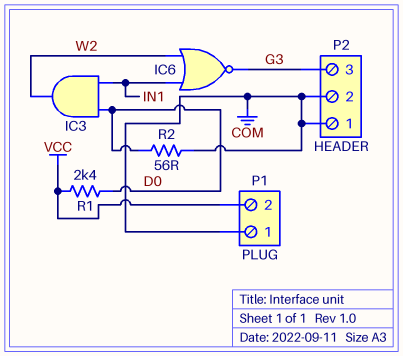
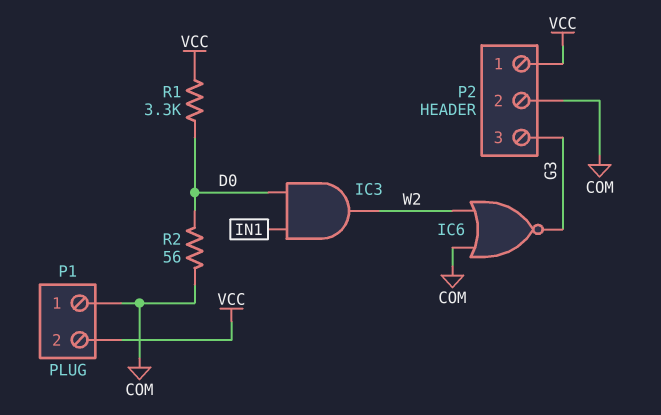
IC6: NOR (in IN1, in W2, out G3) -> NOR (in COM, in W2, out G3)
P2 pin 1: COM -> VCC
R1: 2.4k (D0, VCC) -> 3.3k (D0, VCC)

